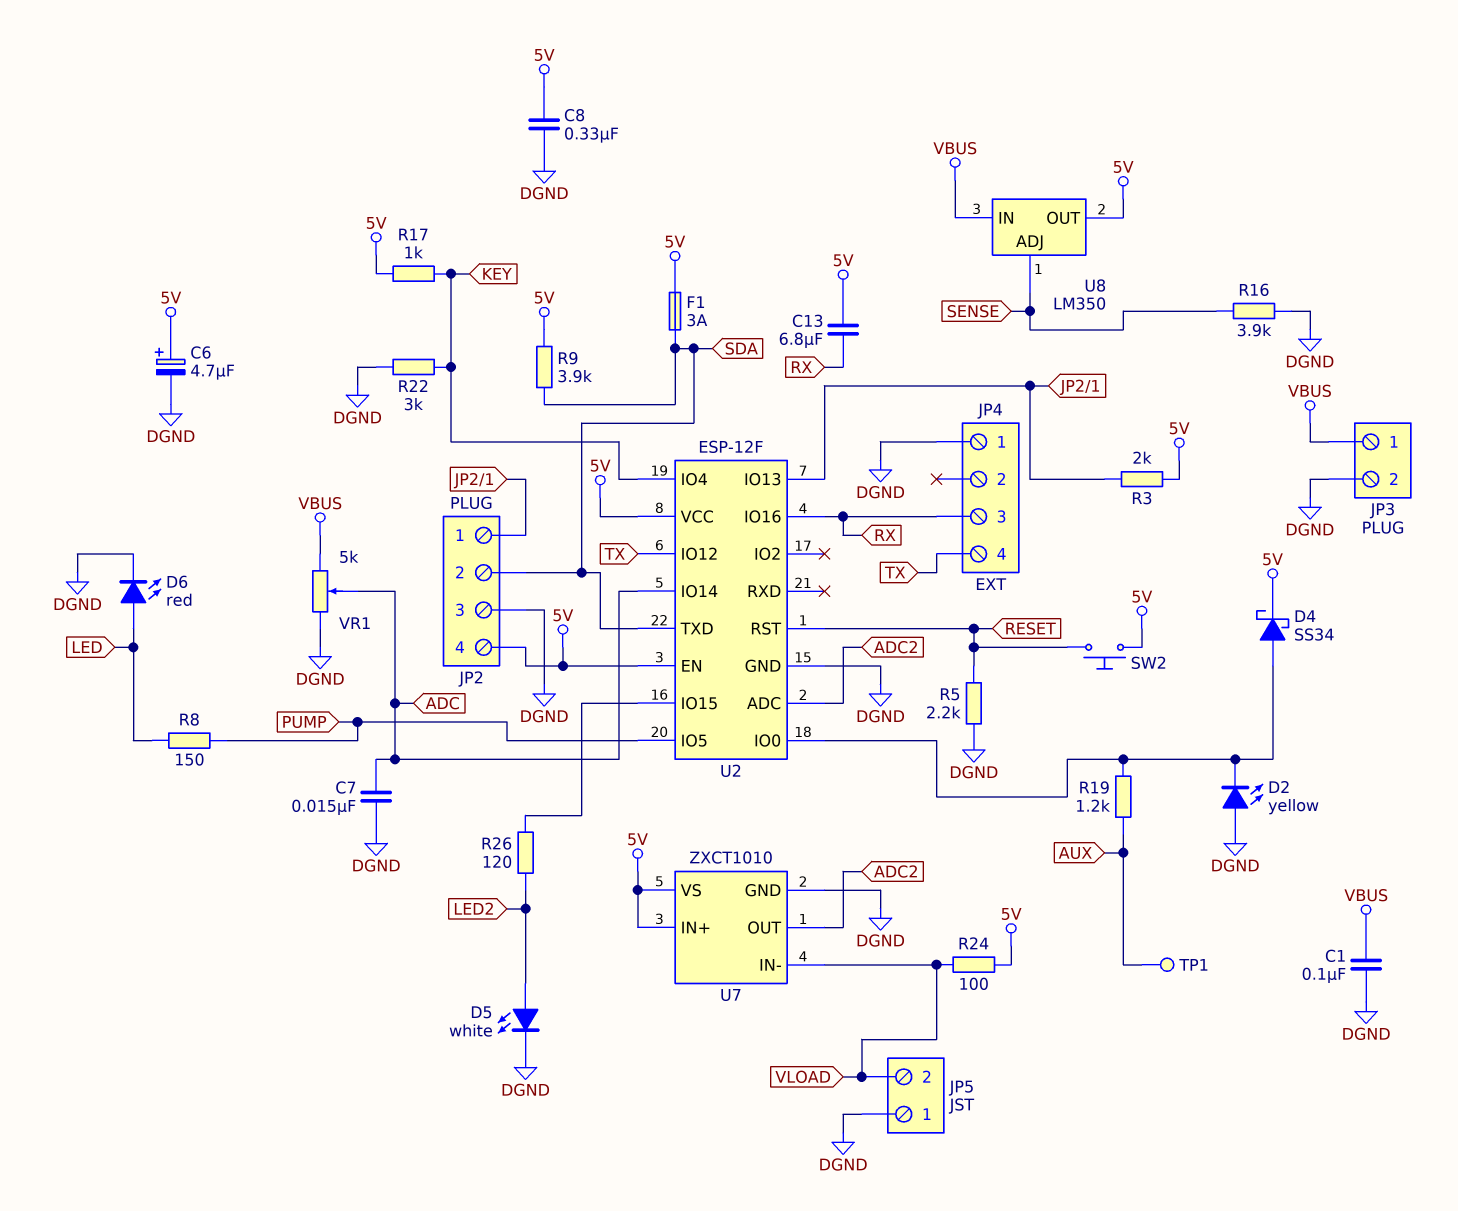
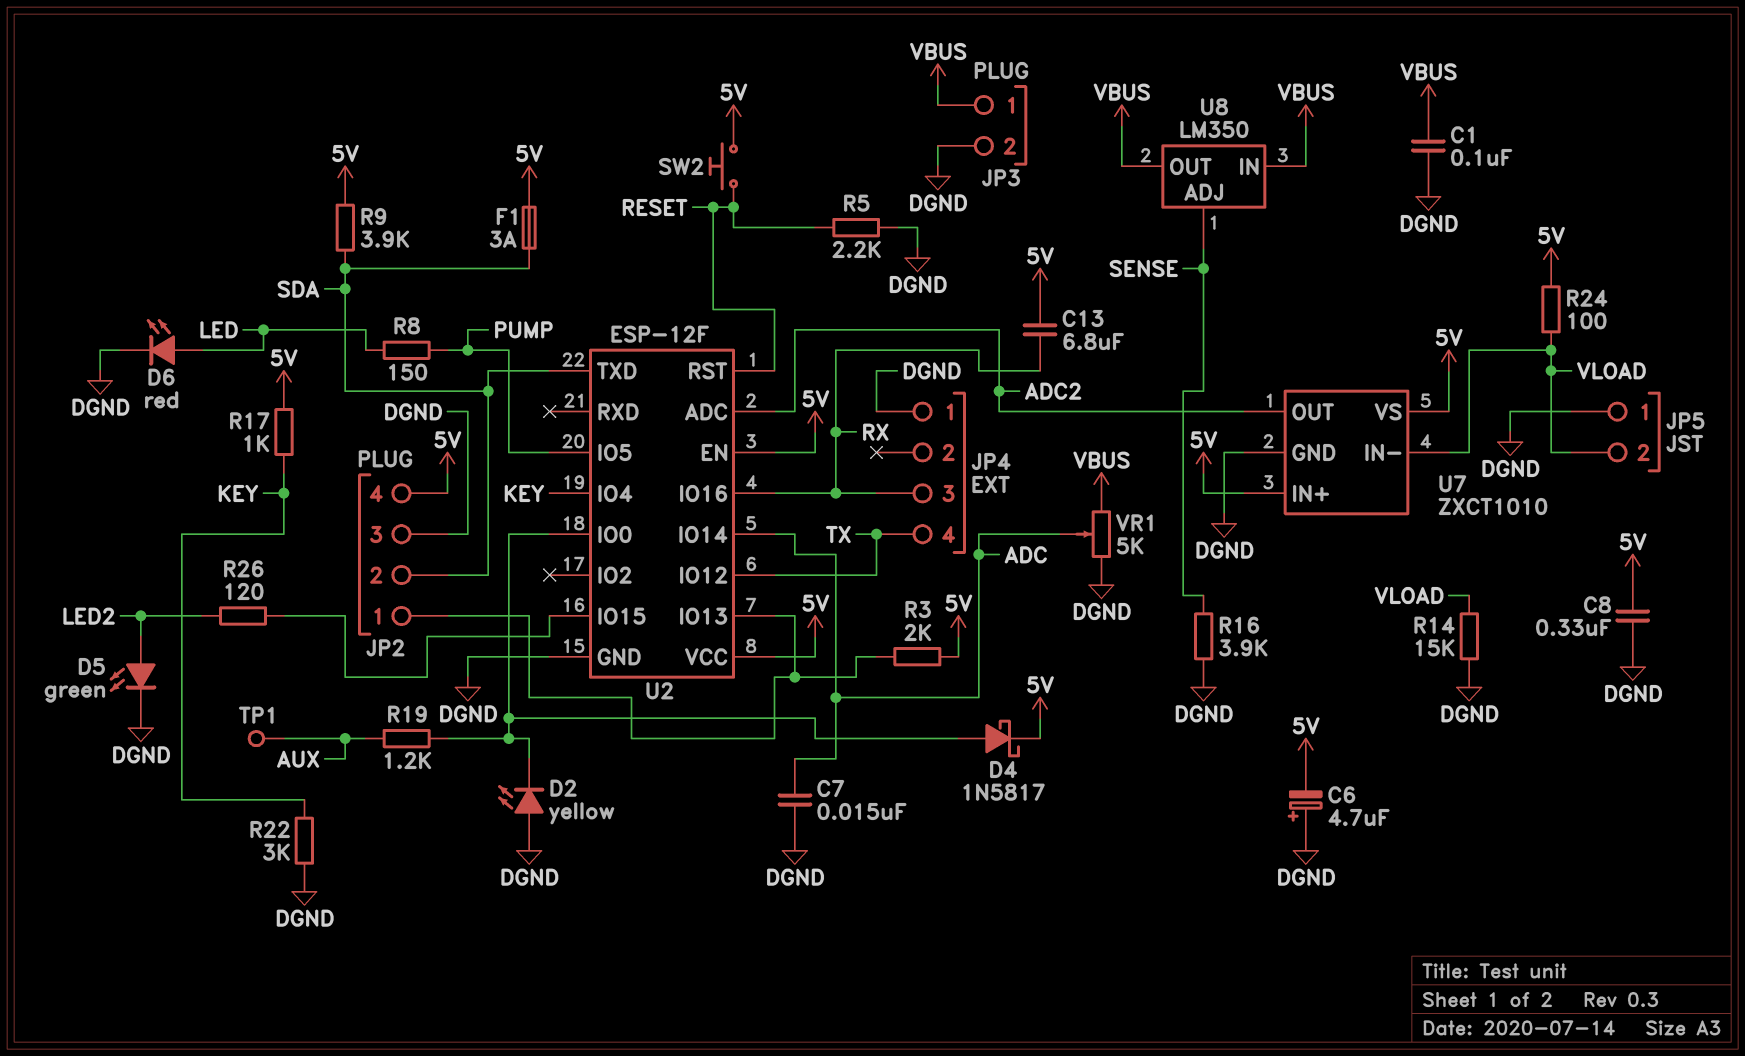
C6: 4.7uF (plus 5V, minus DGND) -> 4.7uF (plus DGND, minus 5V)
D4: schottky SS34 (A U2/IO0, K 5V) -> schottky 1N5817 (A U2/IO0, K 5V)
D5: LED white (A LED2, K DGND) -> LED green (A LED2, K DGND)
R14: none -> 15k (DGND, VLOAD)
U8 pin OUT: 5V -> VBUS

